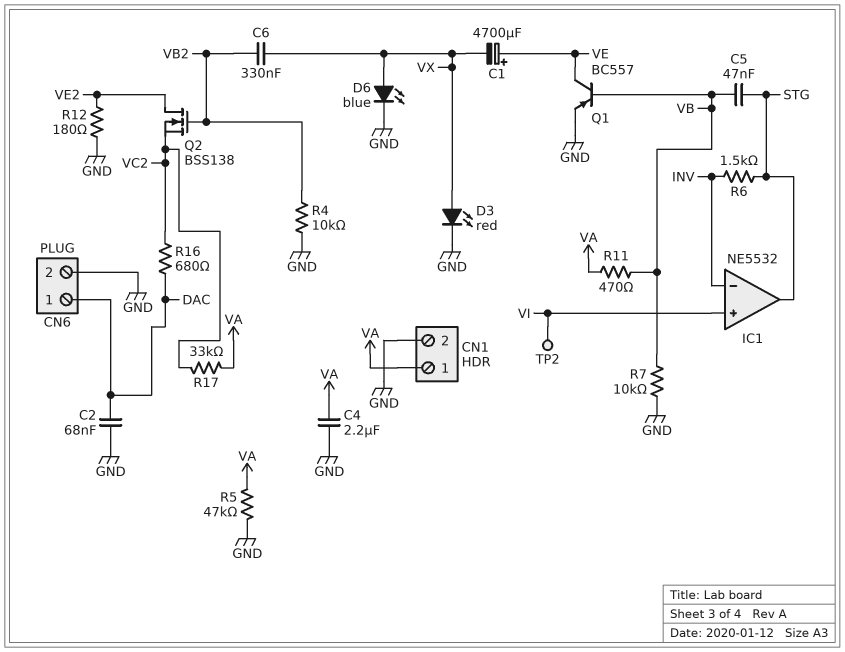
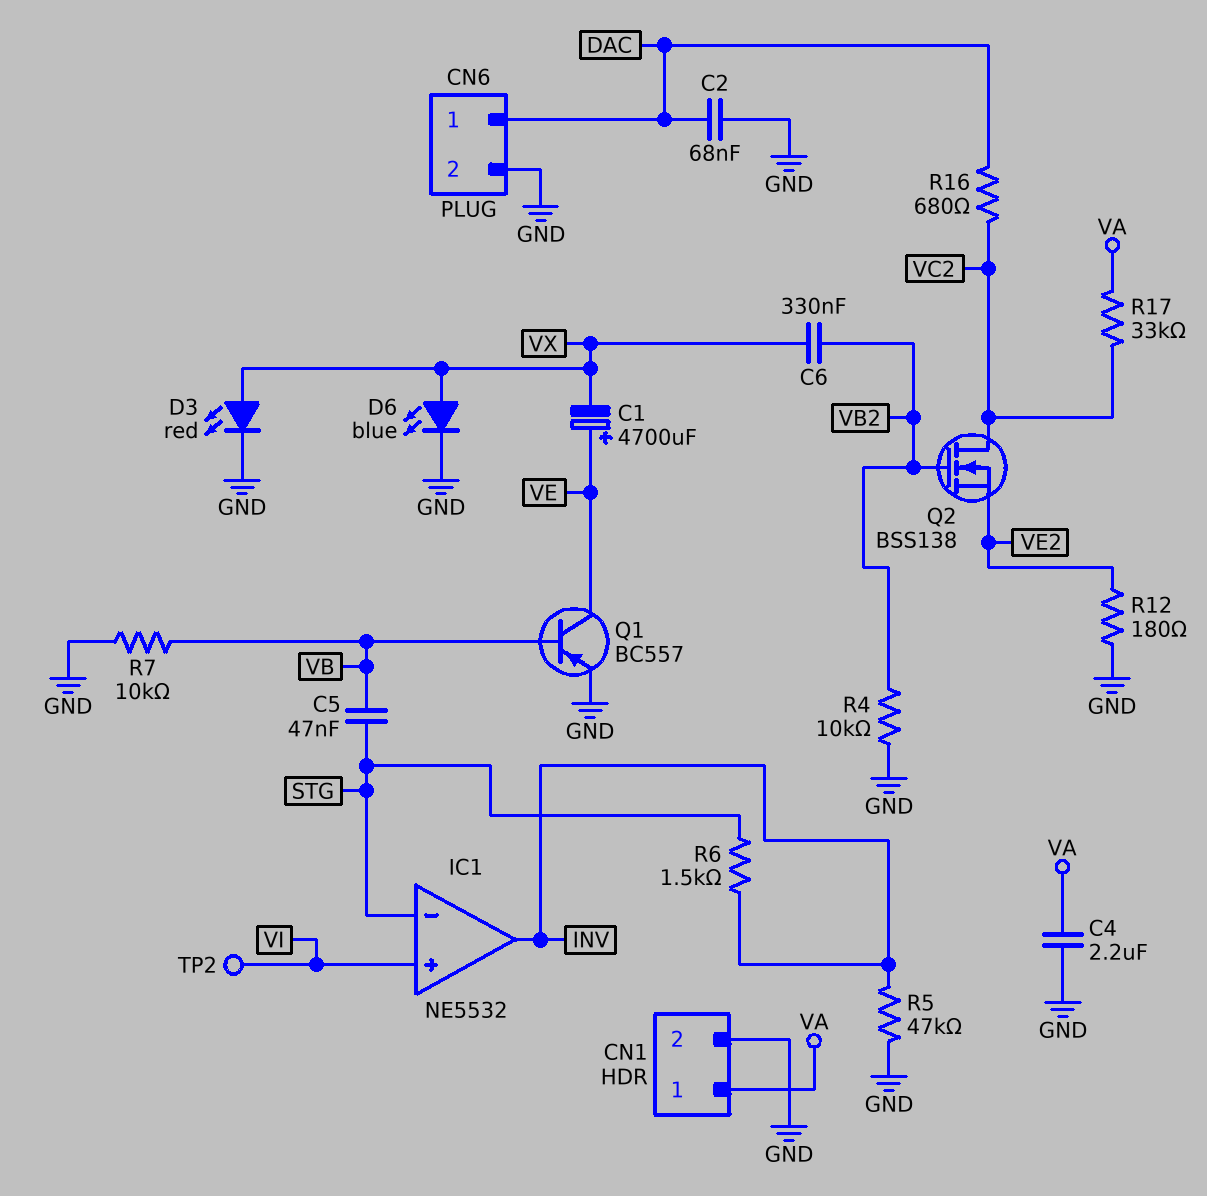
IC1 pin in-: INV -> STG
IC1 pin out: STG -> INV
Q2: NMOS BSS138 (G VB2, D VE2, S VC2) -> NMOS BSS138 (G VB2, D VC2, S VE2)
R5: 47k (GND, VA) -> 47k (GND, INV)
R11: 470 (VA, VB) -> none

